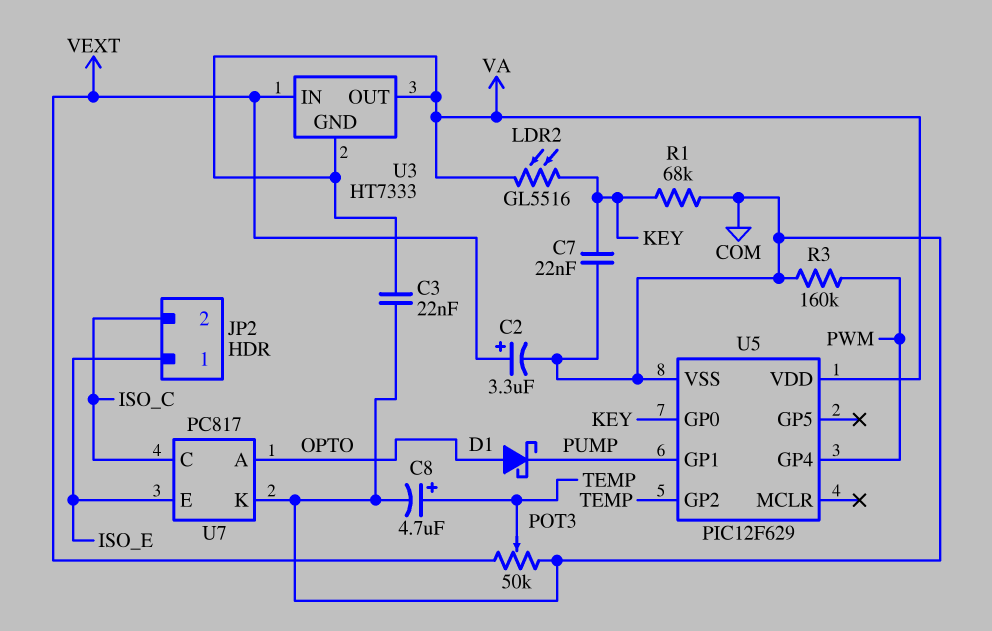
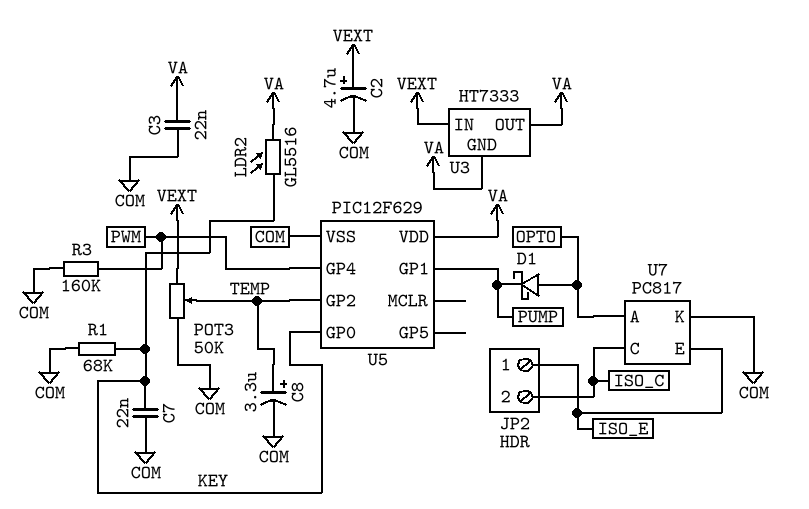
C2: 3.3uF (plus VEXT, minus COM) -> 4.7uF (plus VEXT, minus COM)
C8: 4.7uF (plus TEMP, minus COM) -> 3.3uF (plus TEMP, minus COM)

